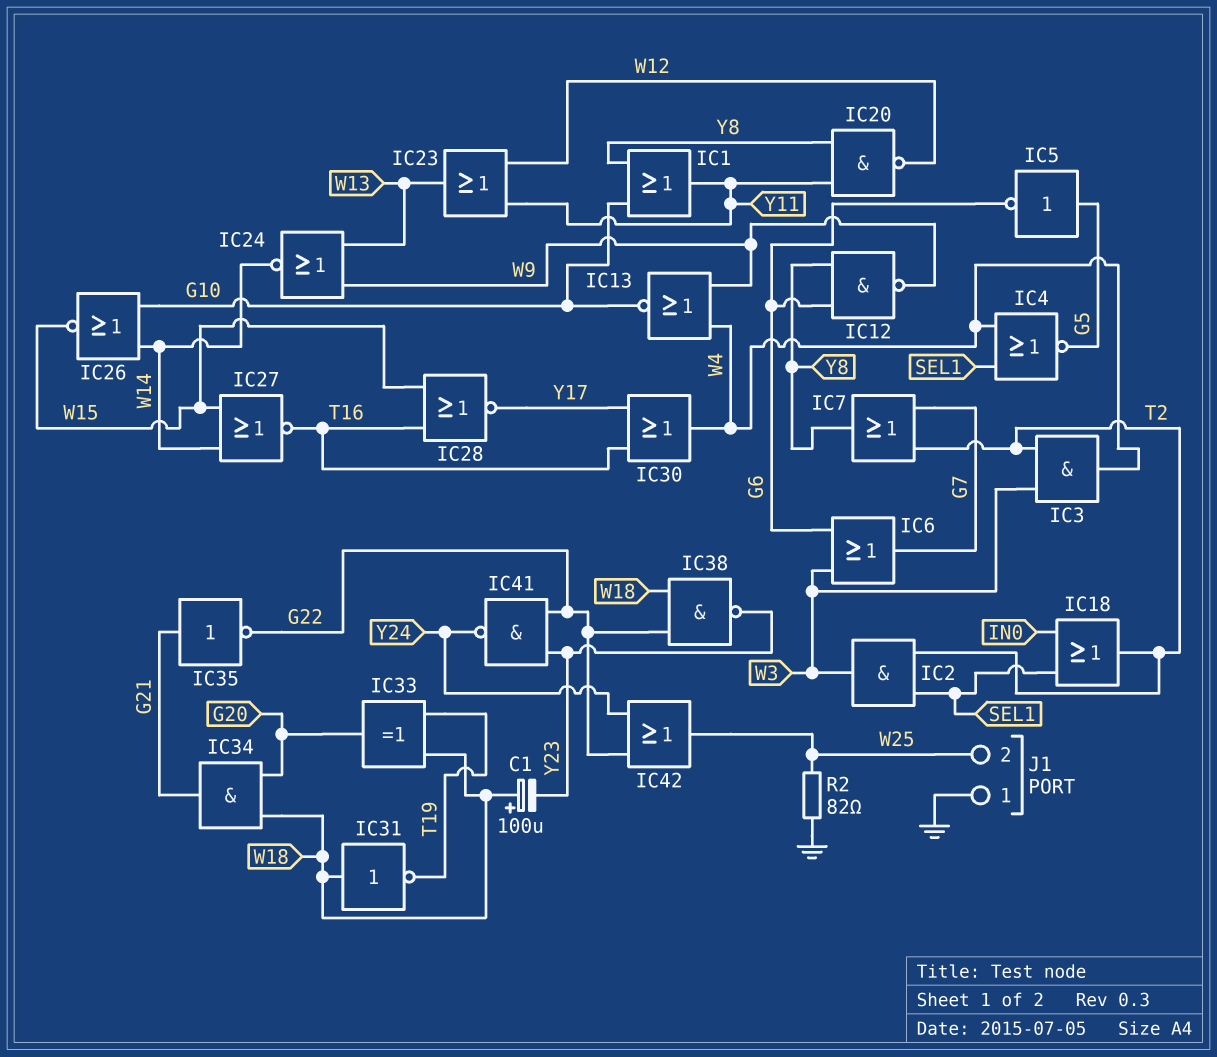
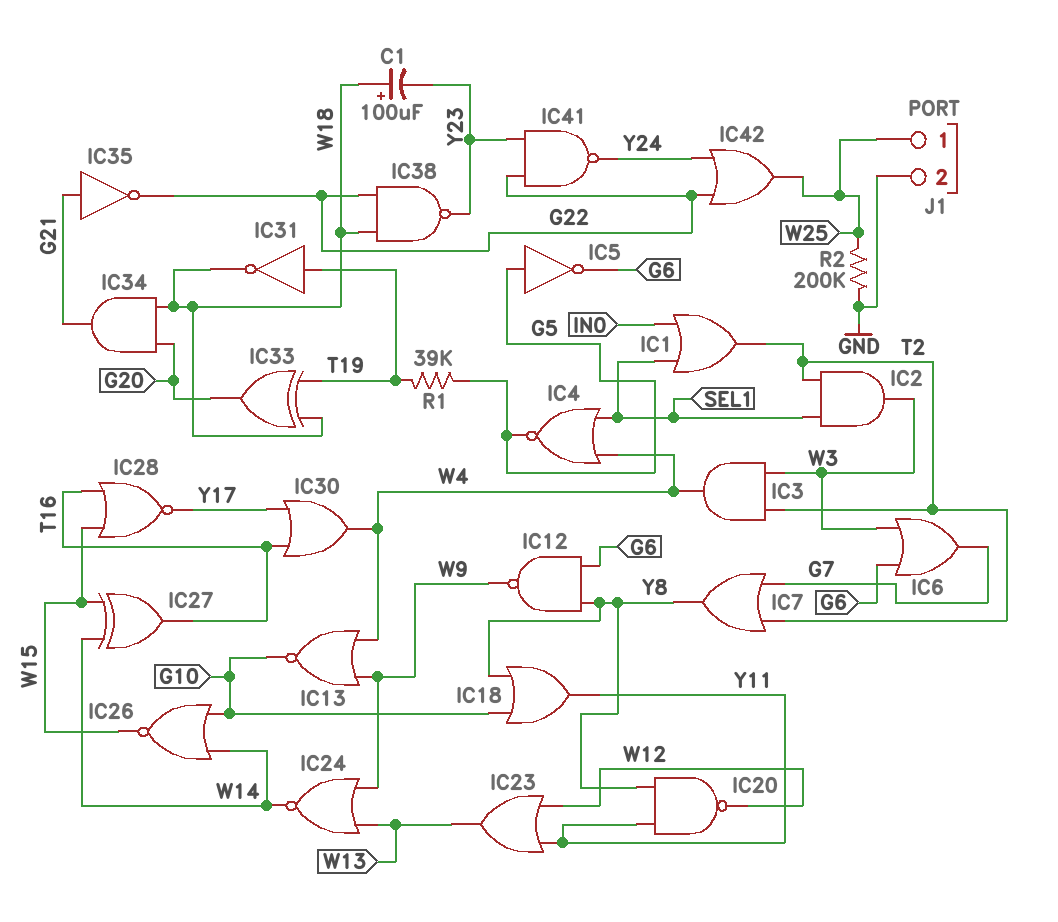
IC1: OR (in G10, in Y8, out Y11) -> OR (in IN0, in SEL1, out T2)
IC18: OR (in IN0, in SEL1, out T2) -> OR (in G10, in Y8, out Y11)
IC27: NOR (in W14, in W15, out T16) -> XOR (in W14, in W15, out T16)
IC31: NOT (in W18, out T19) -> NOT (in T19, out W18)
J1 pin 1: GND -> W25
J1 pin 2: W25 -> GND
R1: none -> 39k (G5, T19)
R2: 82 (GND, W25) -> 200k (GND, W25)

